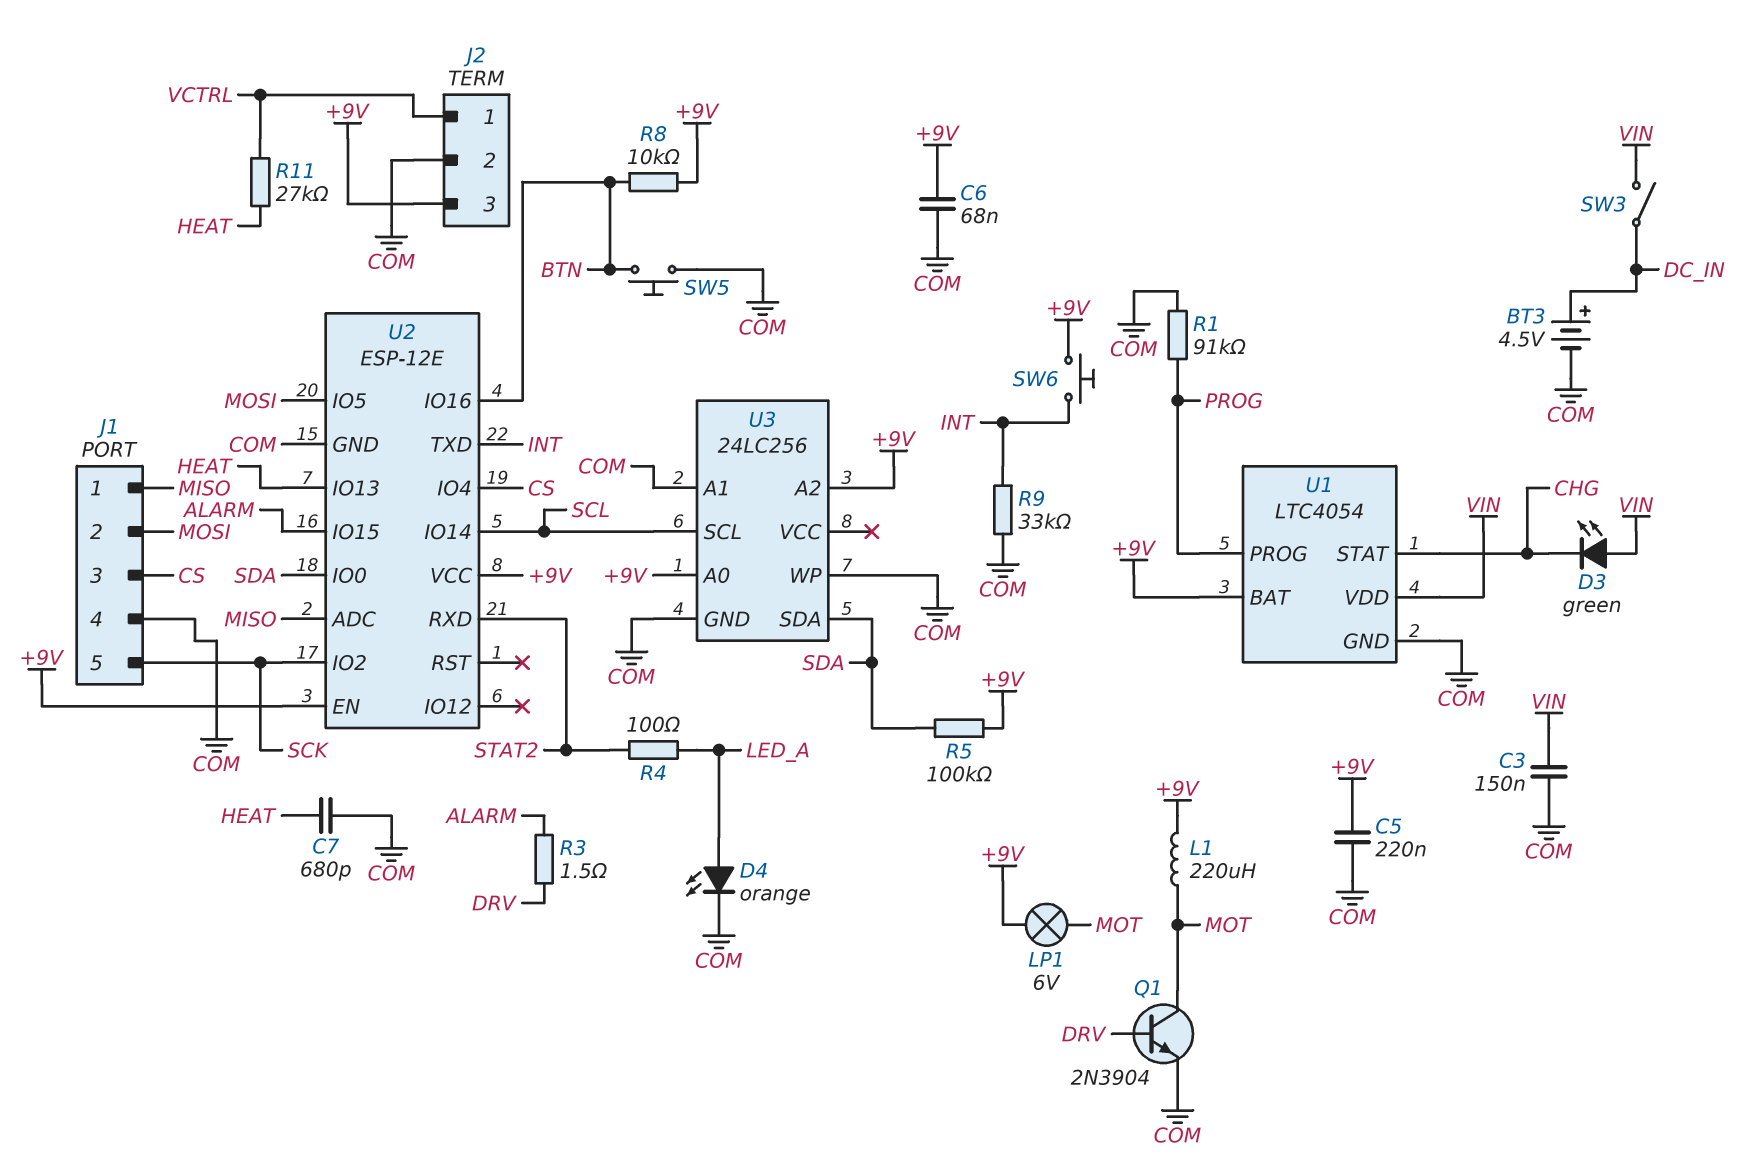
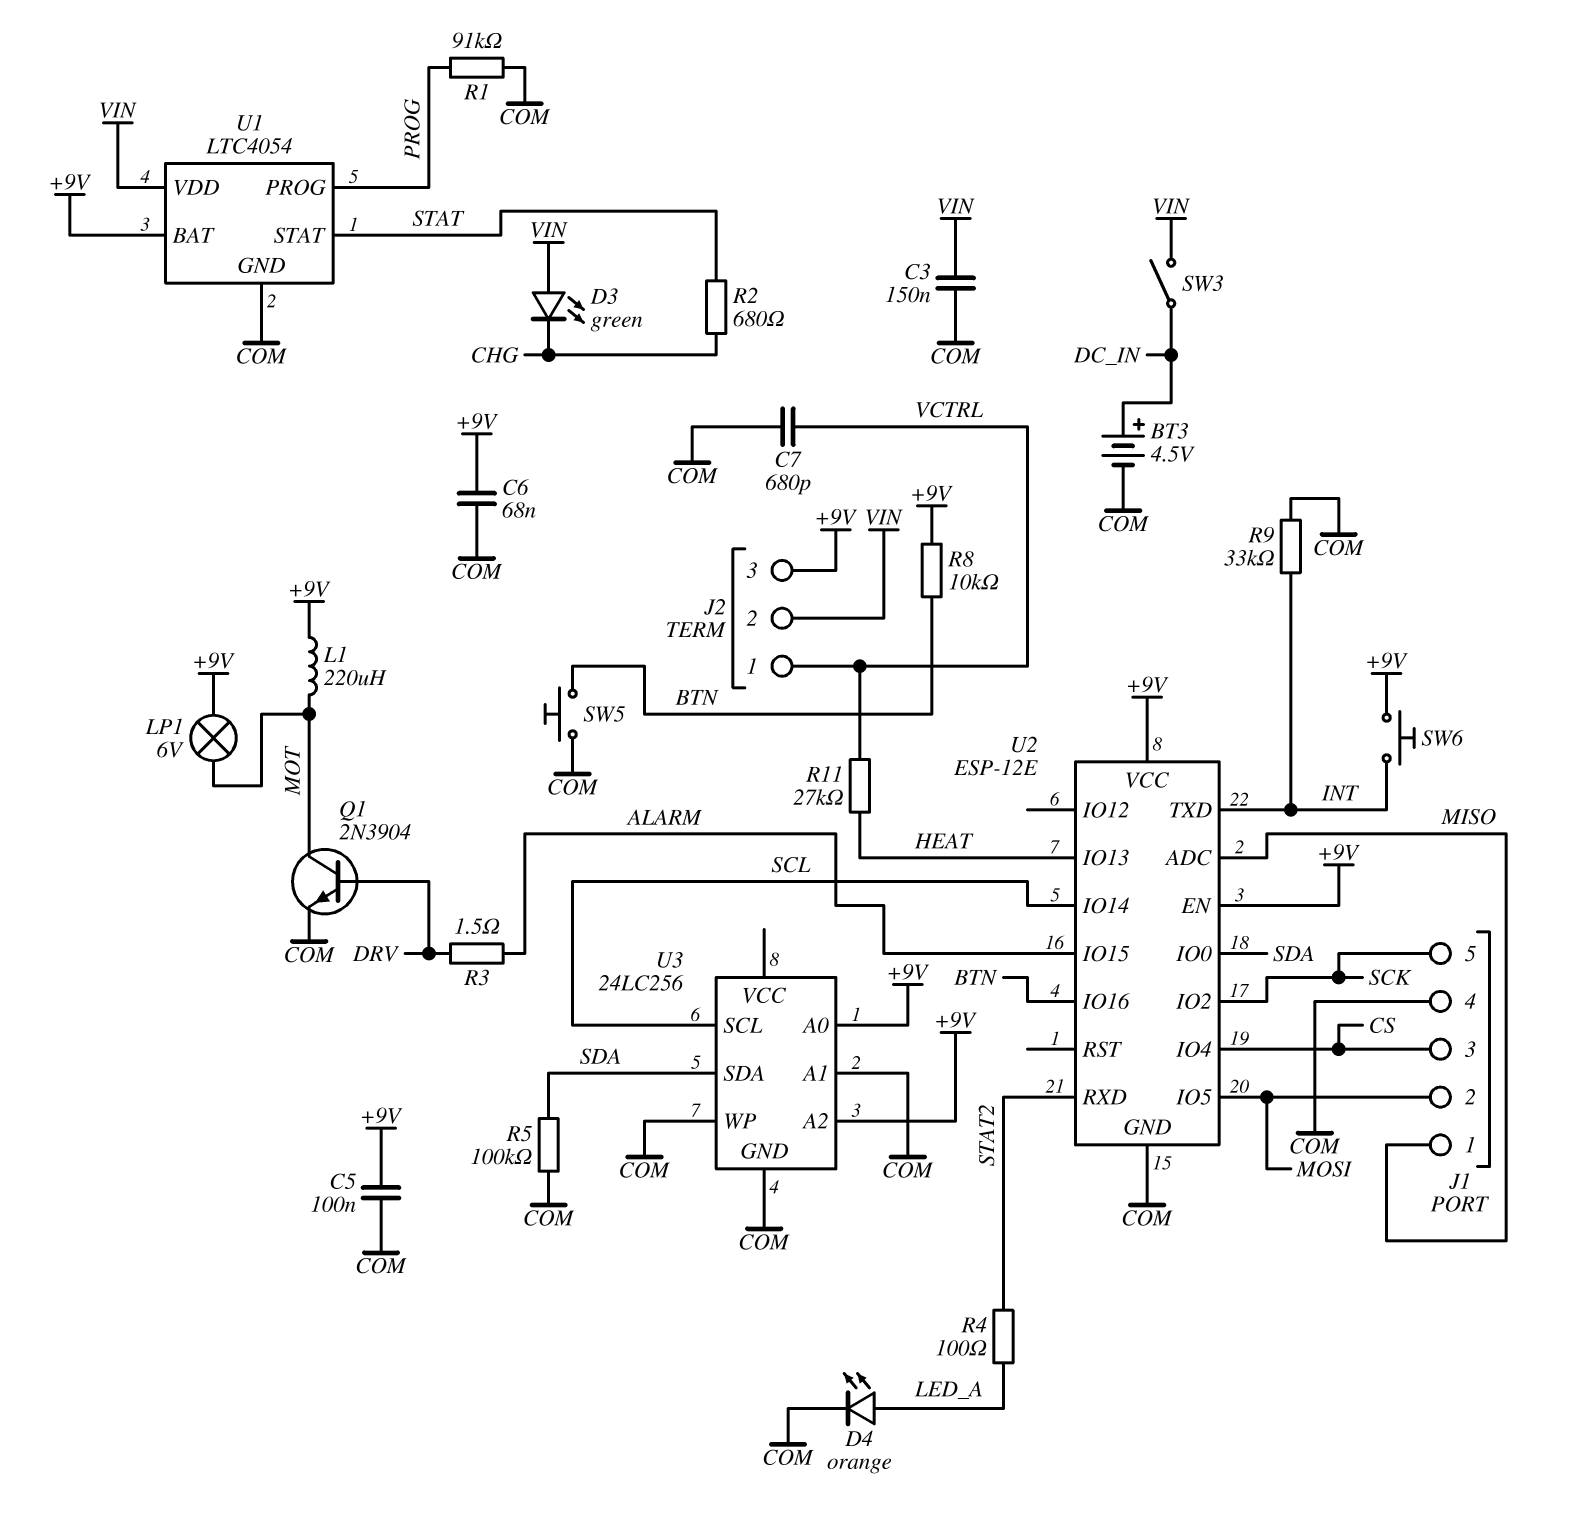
C5: 220nF (+9V, COM) -> 100nF (+9V, COM)
C7: 680pF (COM, HEAT) -> 680pF (COM, VCTRL)
J2 pin 2: COM -> VIN
R2: none -> 680 (CHG, STAT)
R5: 100k (+9V, SDA) -> 100k (COM, SDA)
U1 pin STAT: CHG -> STAT

